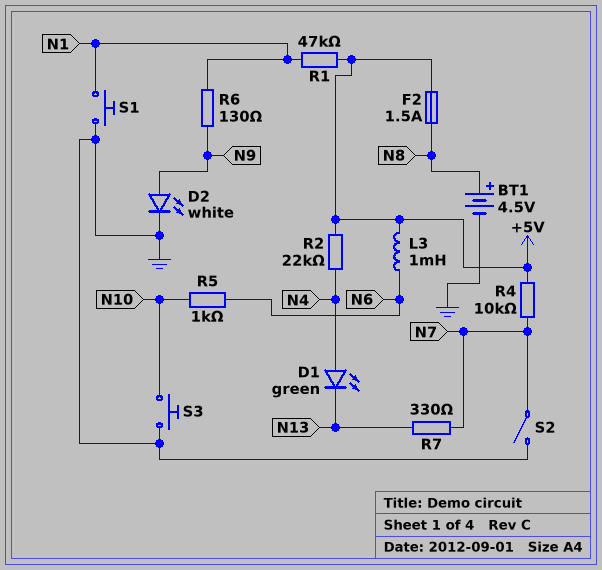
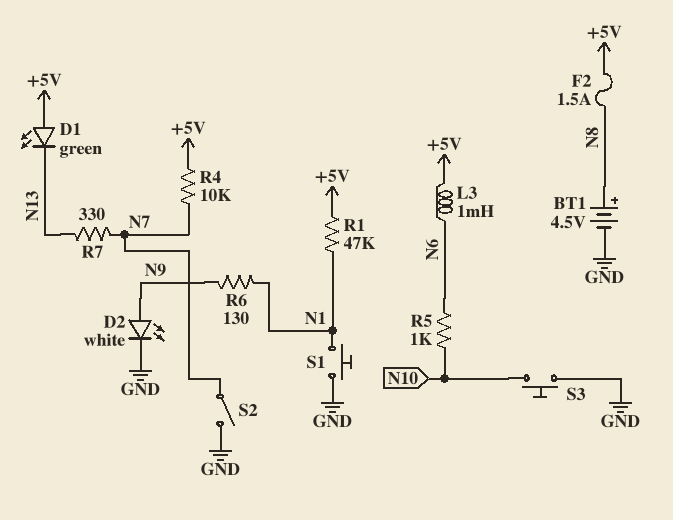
D1: LED green (A N4, K N13) -> LED green (A +5V, K N13)
R2: 22k (+5V, N4) -> none

